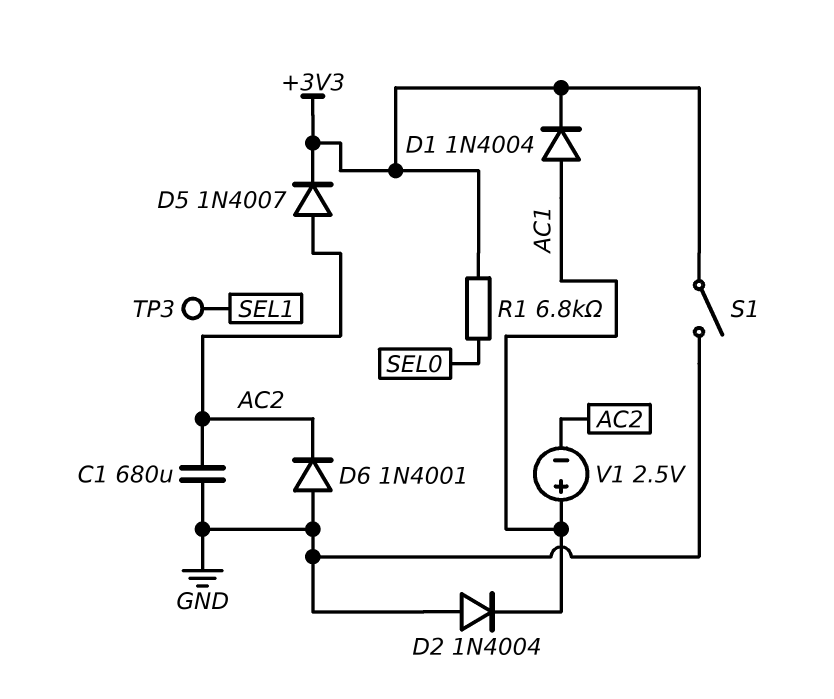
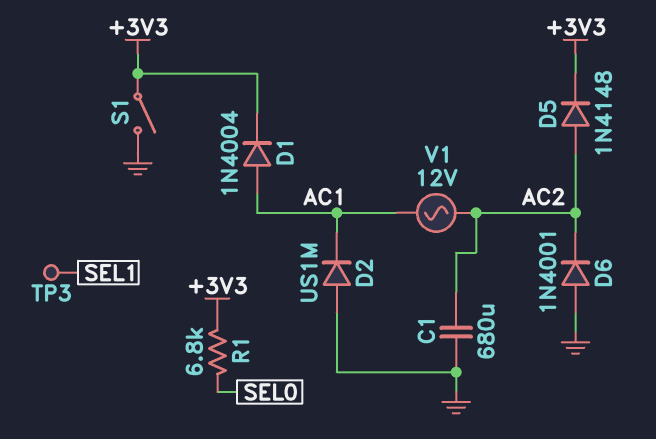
D2: diode 1N4004 (A GND, K AC1) -> diode US1M (A GND, K AC1)
D5: diode 1N4007 (A AC2, K +3V3) -> diode 1N4148 (A AC2, K +3V3)
V1: 2.5V (plus AC1, minus AC2) -> AC 12V (AC1, AC2)

